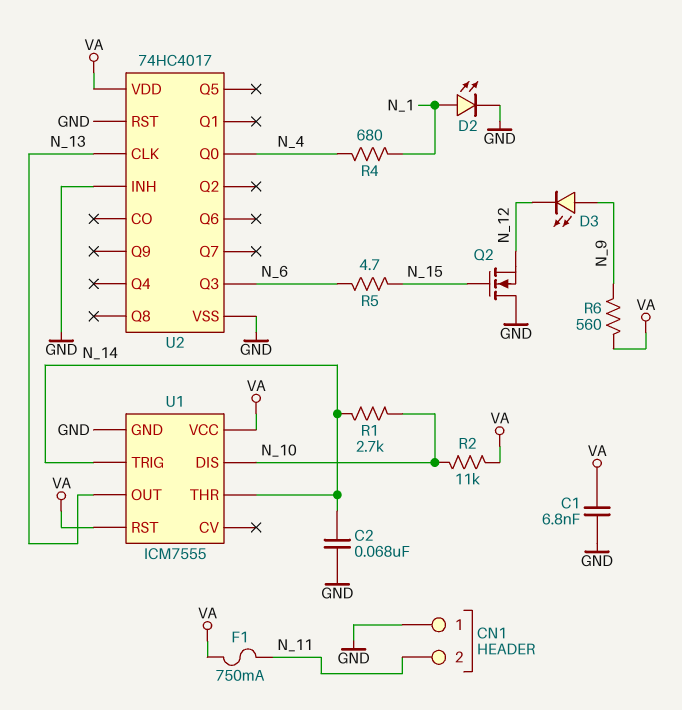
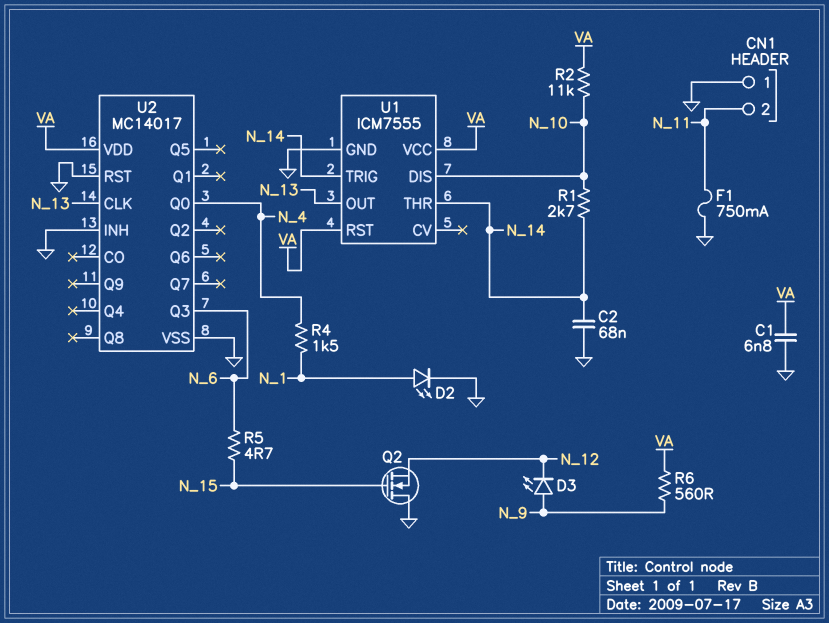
F1: 750mA (N_11, VA) -> 750mA (GND, N_11)
R4: 680 (N_1, N_4) -> 1.5k (N_1, N_4)
U2: 74HC4017 -> MC14017

